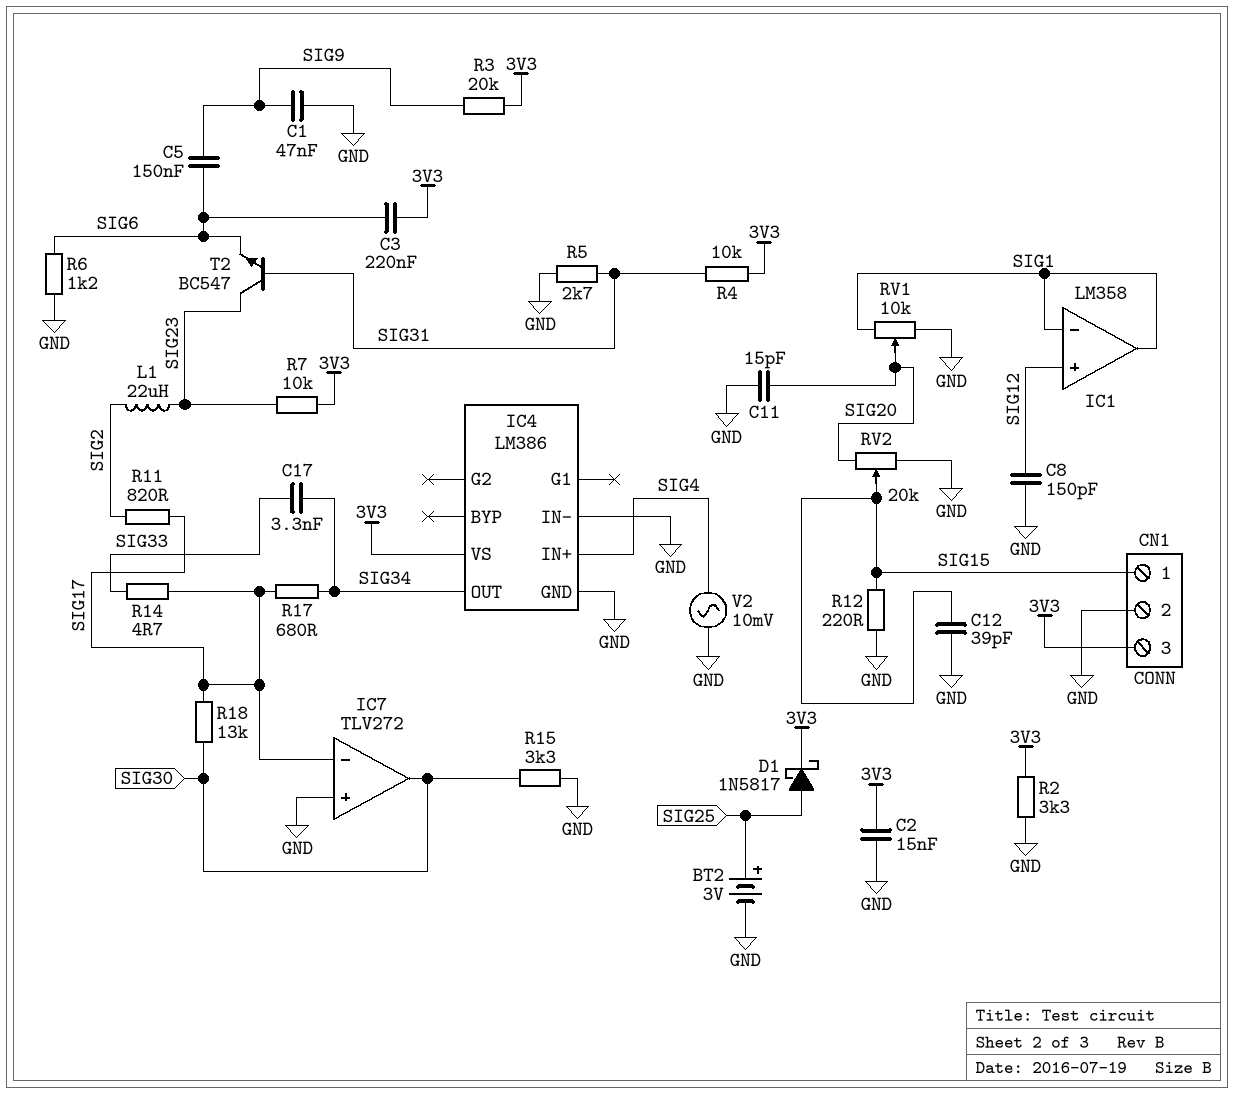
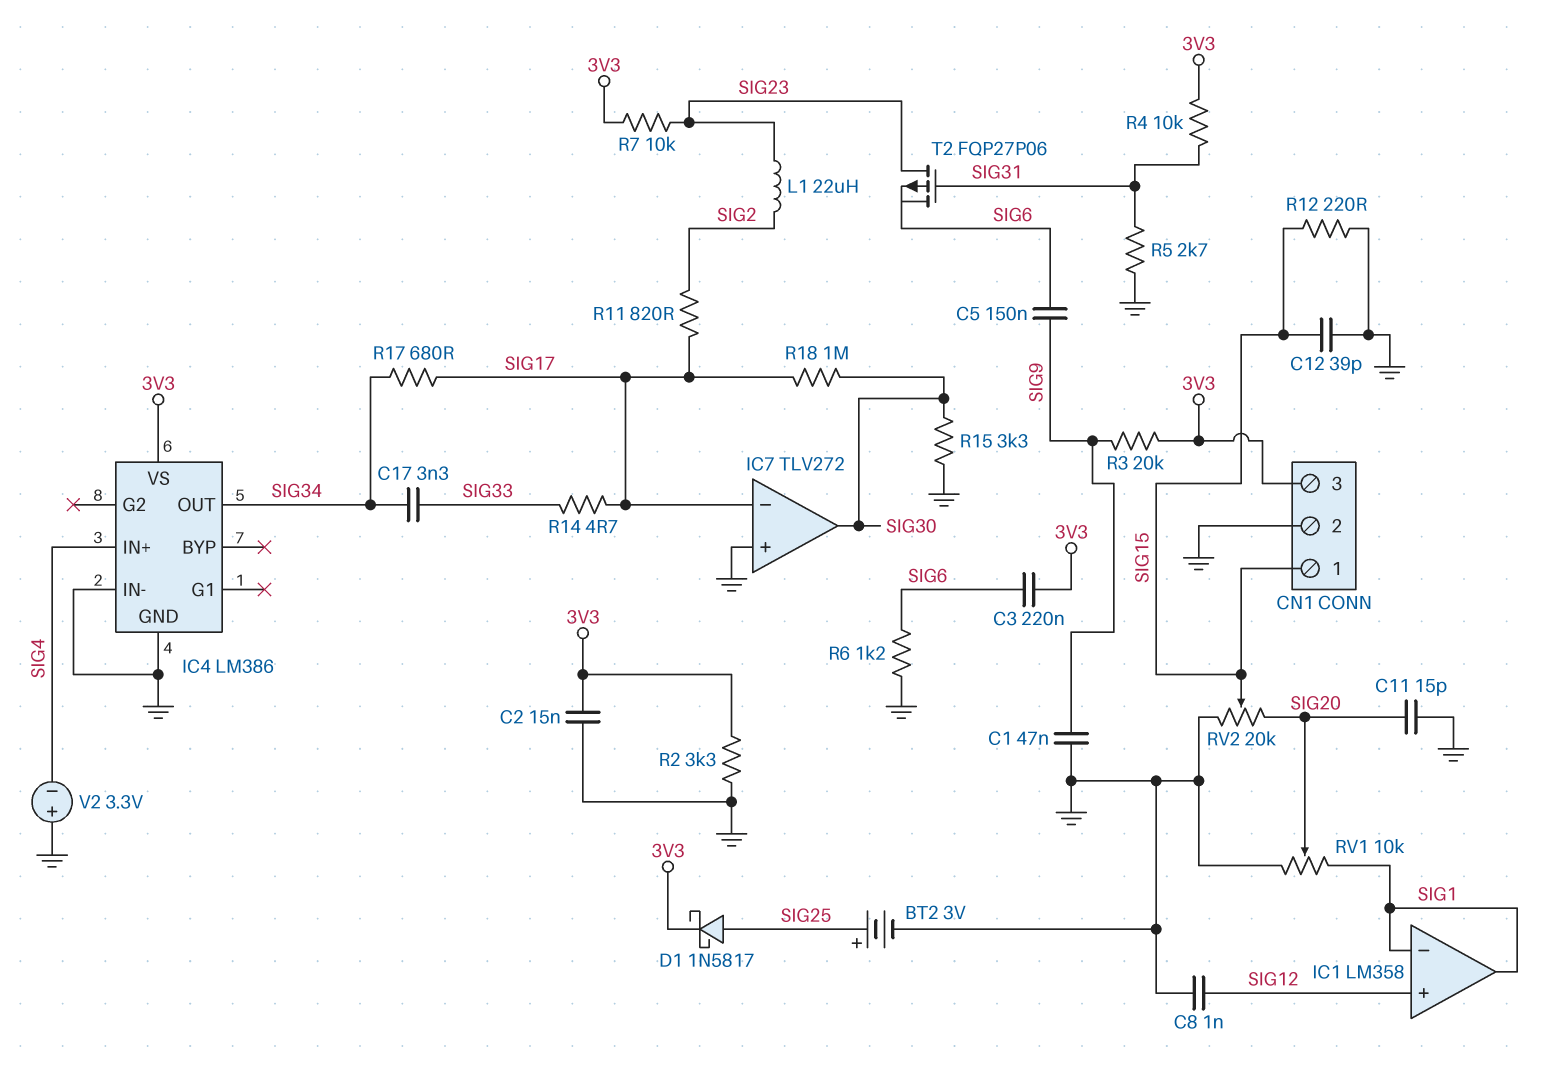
C8: 150pF (GND, SIG12) -> 1nF (GND, SIG12)
R18: 13k (SIG17, SIG30) -> 1M (SIG17, SIG30)
T2: NPN BC547 (B SIG31, C SIG23, E SIG6) -> PMOS FQP27P06 (G SIG31, D SIG23, S SIG6)
V2: AC 10mV (GND, SIG4) -> 3.3V (plus GND, minus SIG4)

